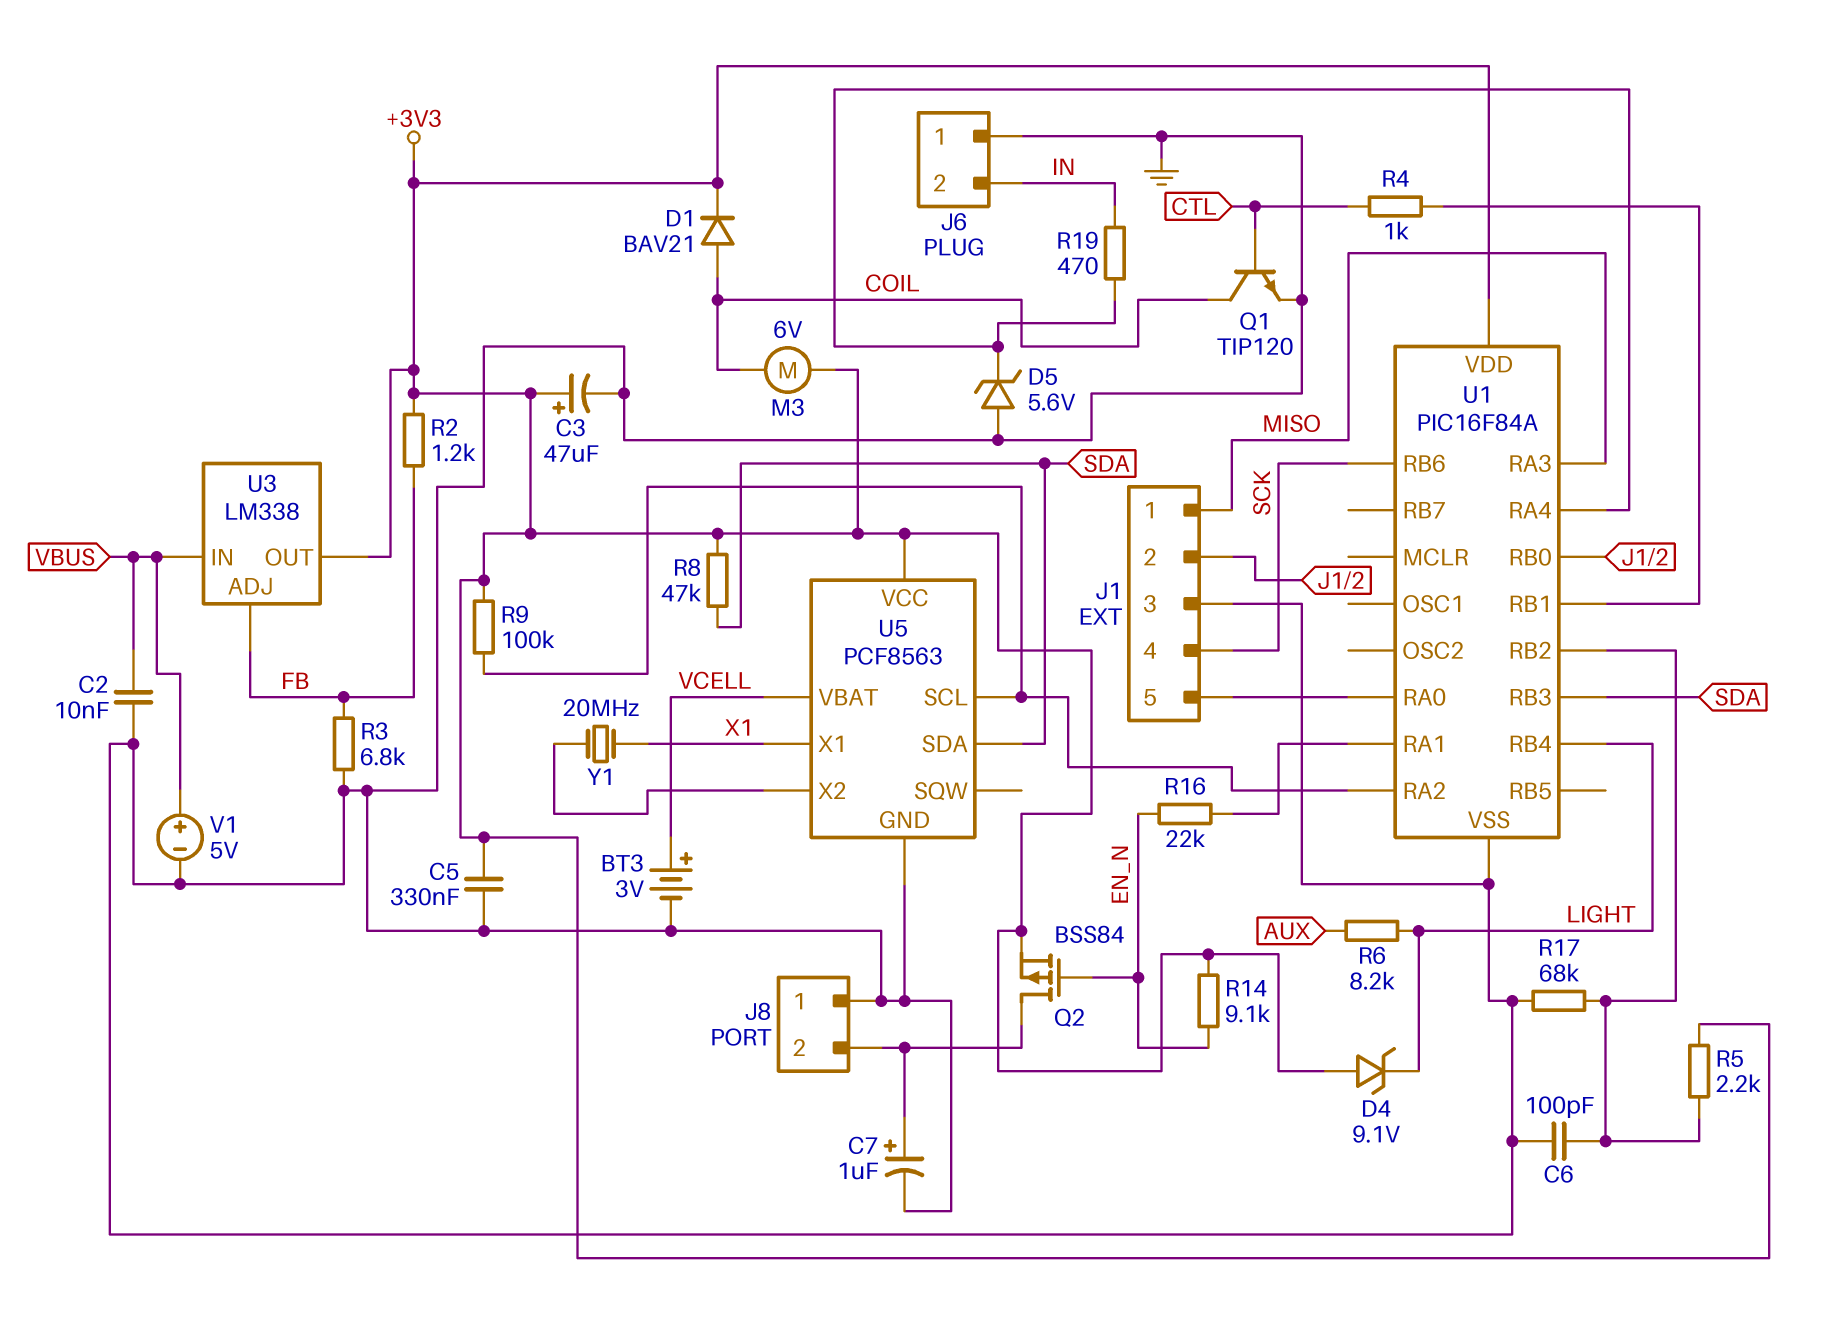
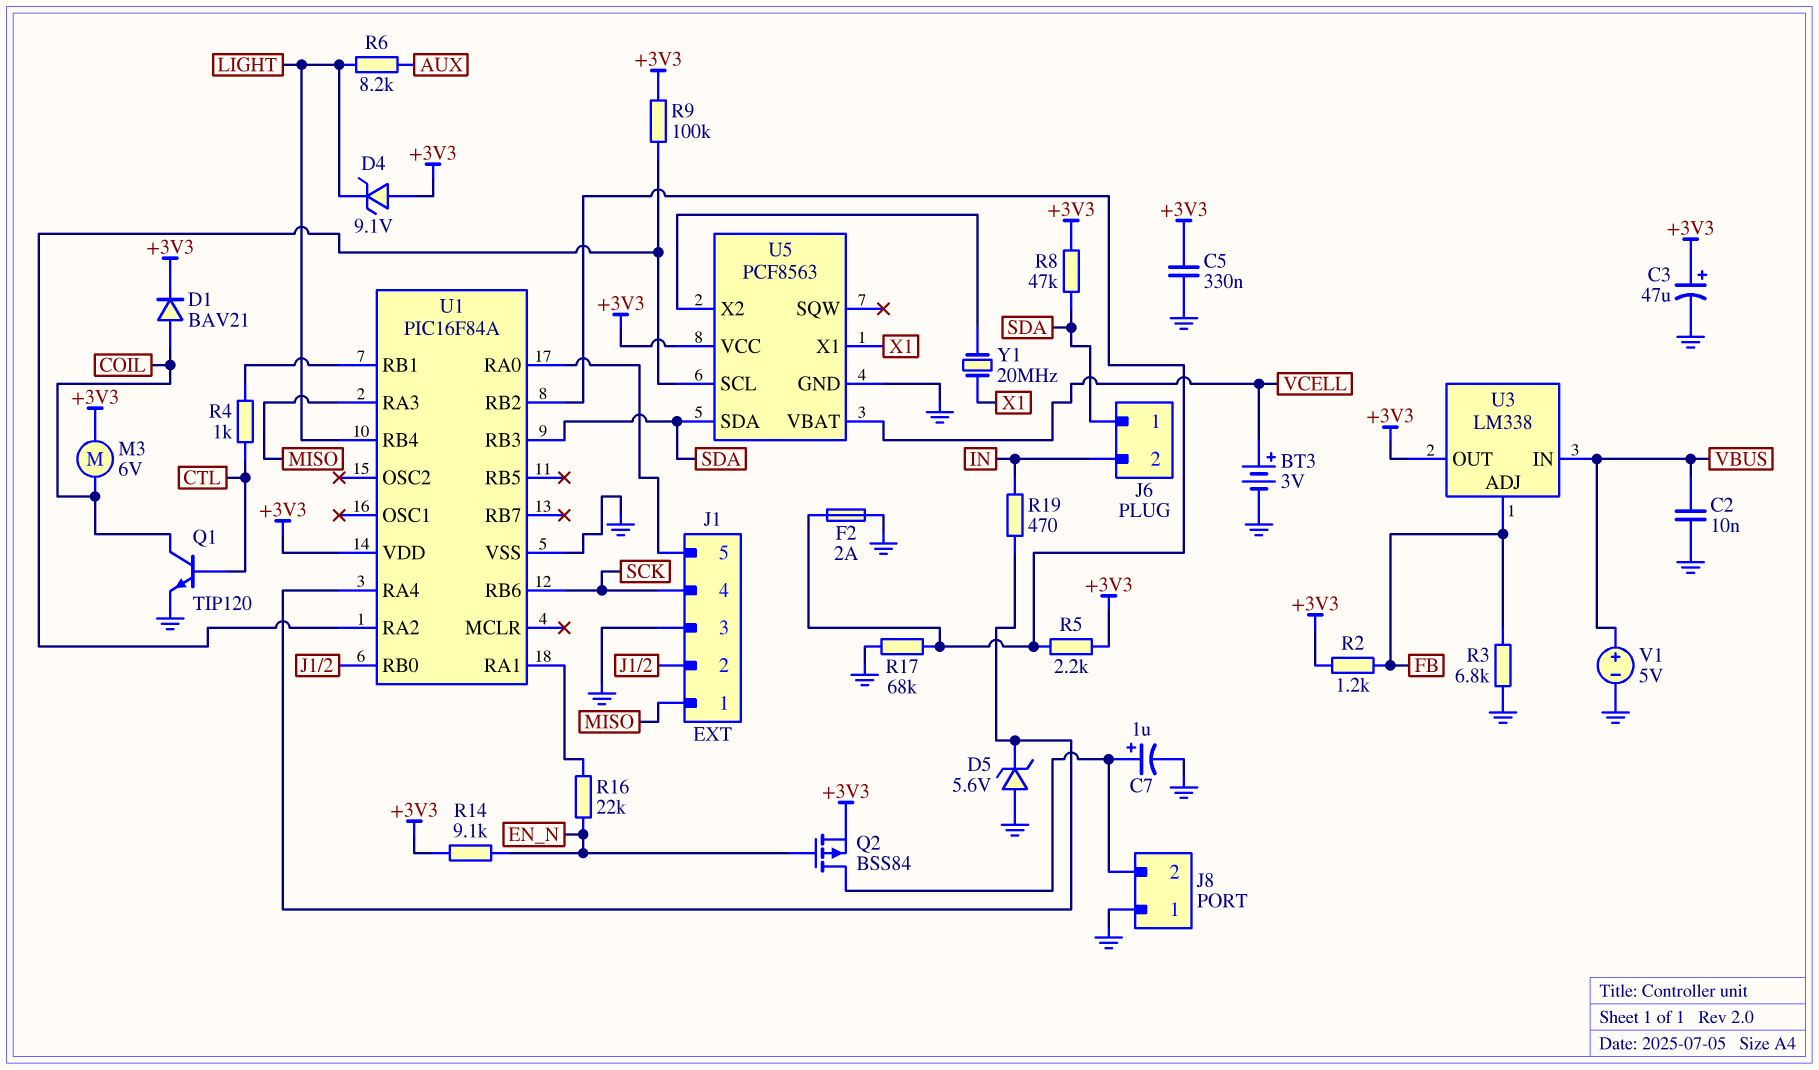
C6: 100pF (GND, U1/RB2) -> none
F2: none -> 2A (GND, U1/RB2)
J6 pin 1: GND -> SDA

